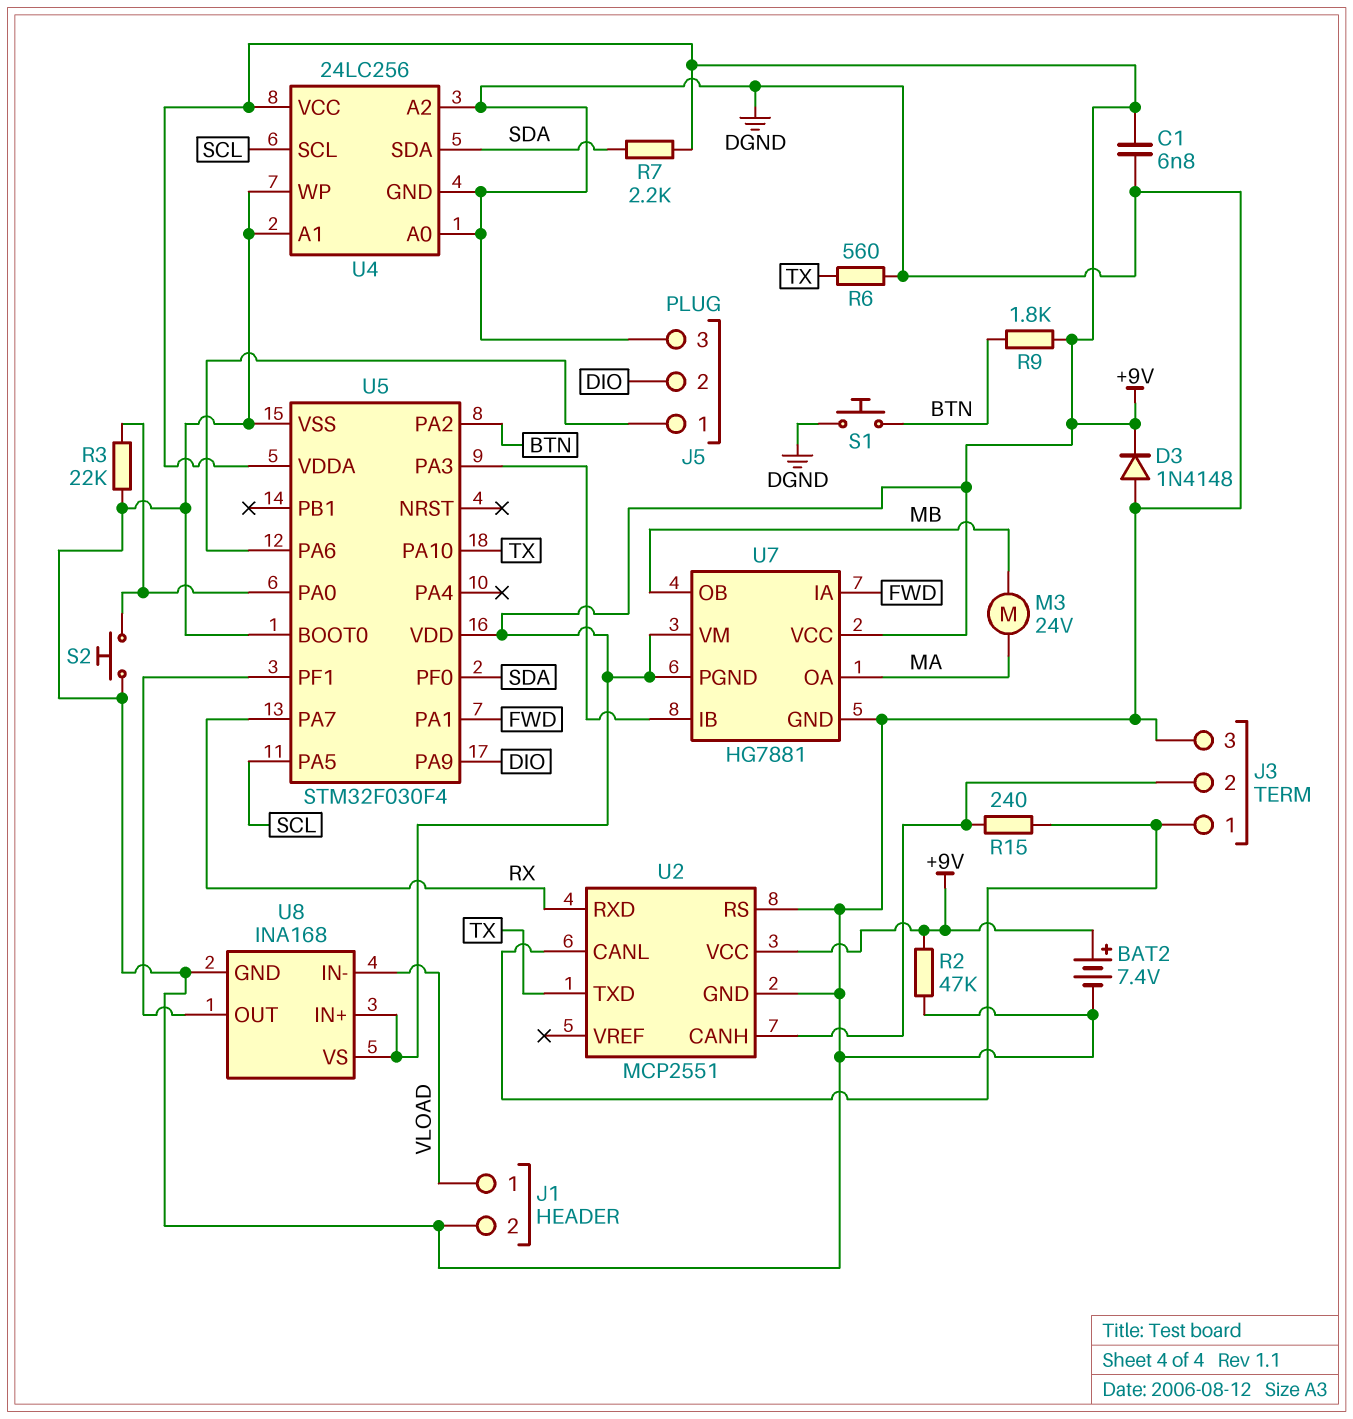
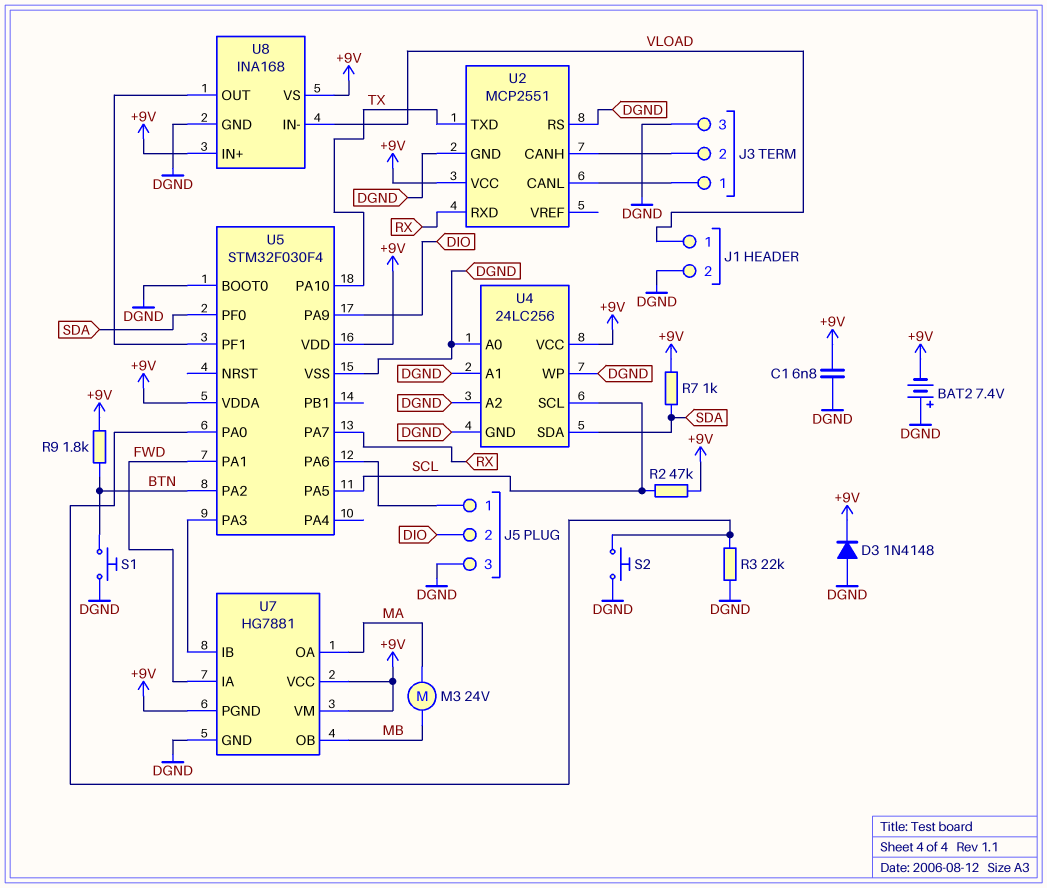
BAT2: 7.4V (plus +9V, minus DGND) -> 7.4V (plus DGND, minus +9V)
R2: 47k (+9V, DGND) -> 47k (+9V, SCL)
R6: 560 (DGND, TX) -> none
R7: 2.2k (+9V, SDA) -> 1k (+9V, SDA)
R15: 240 (J3/1, J3/2) -> none

